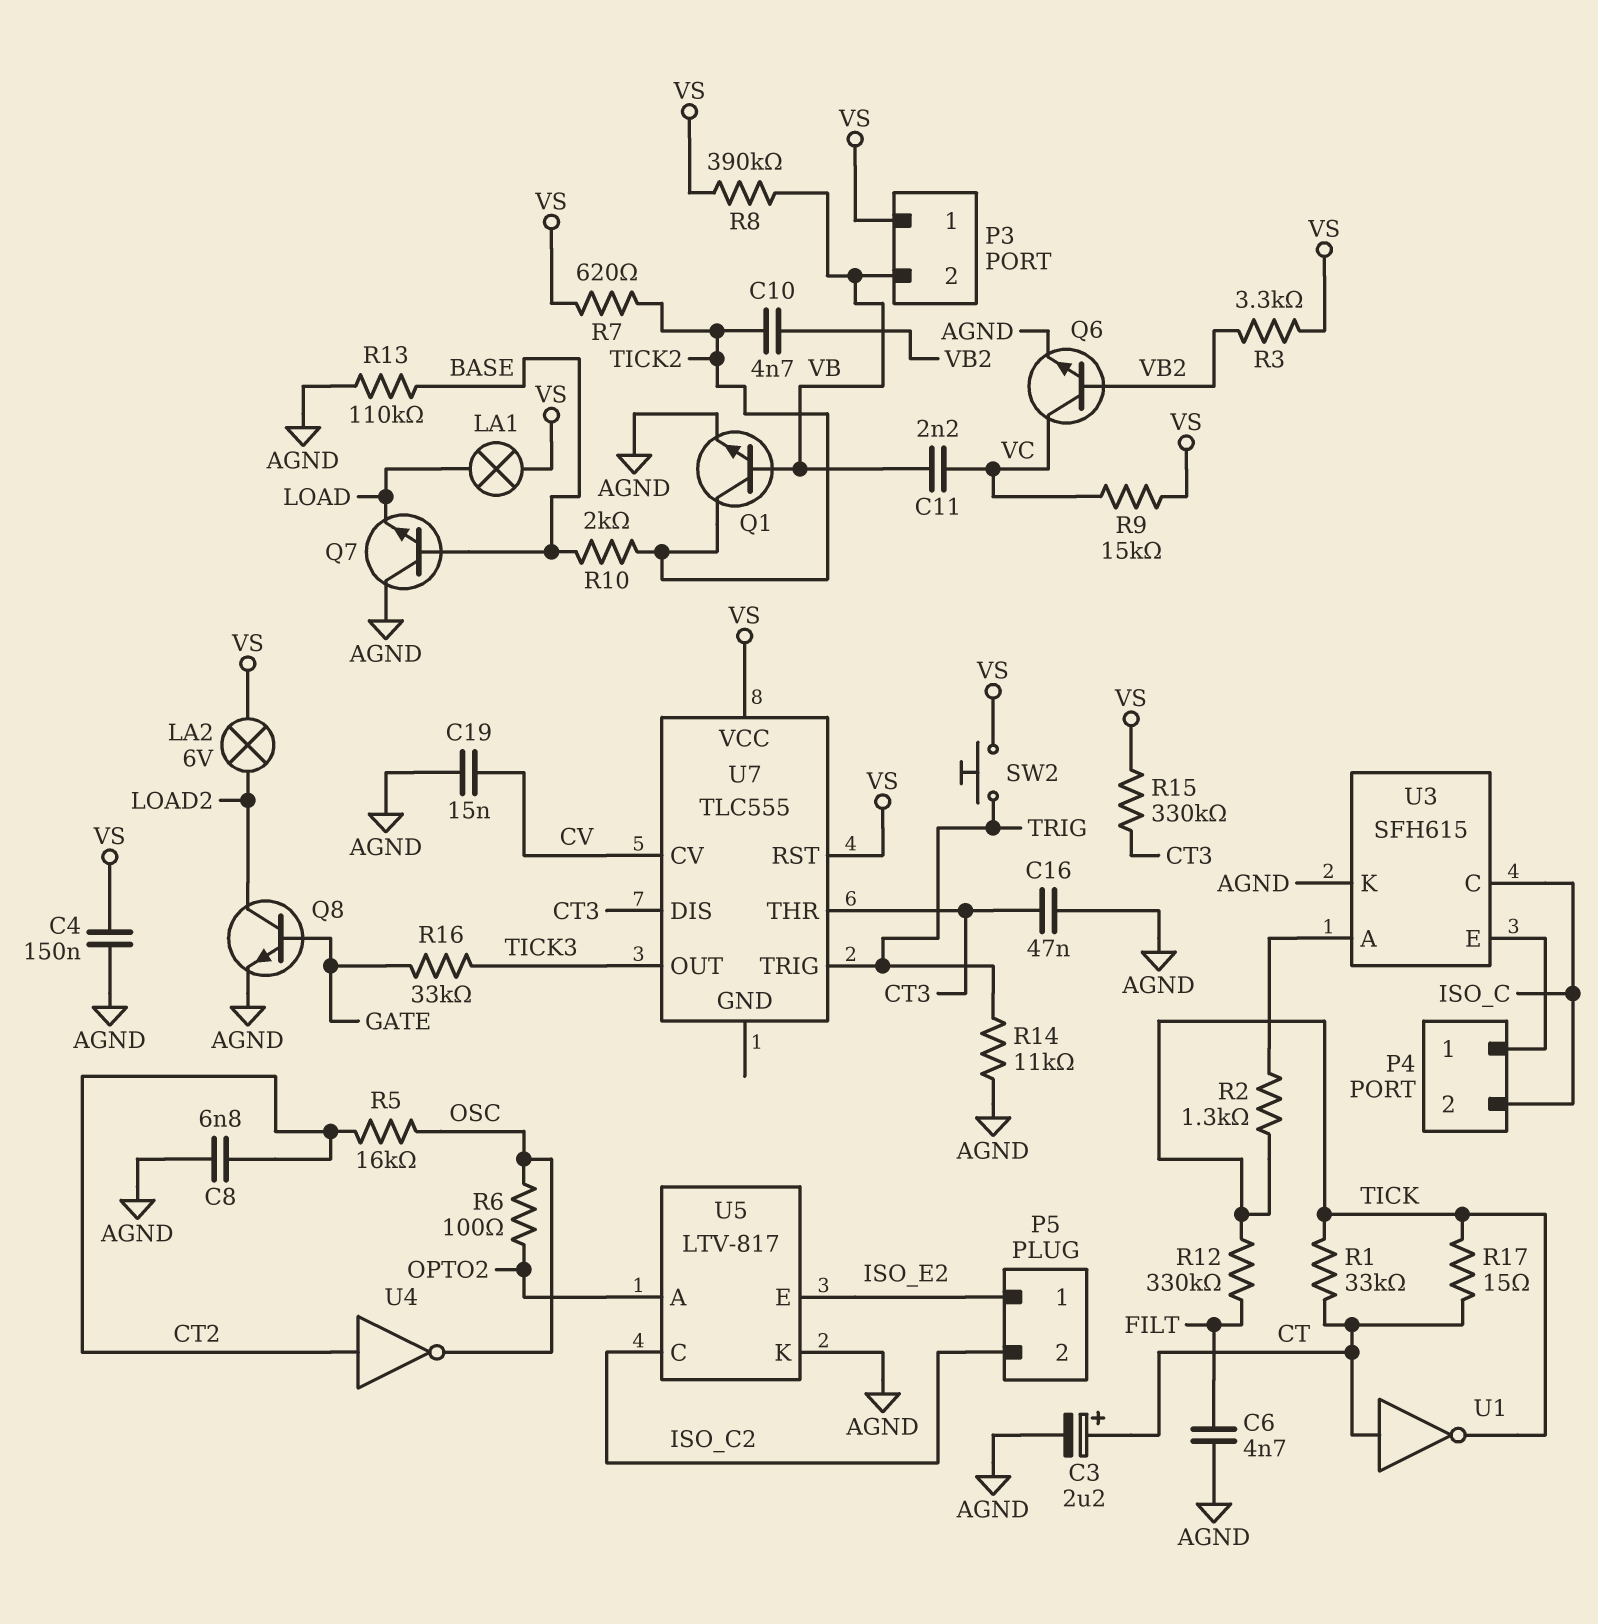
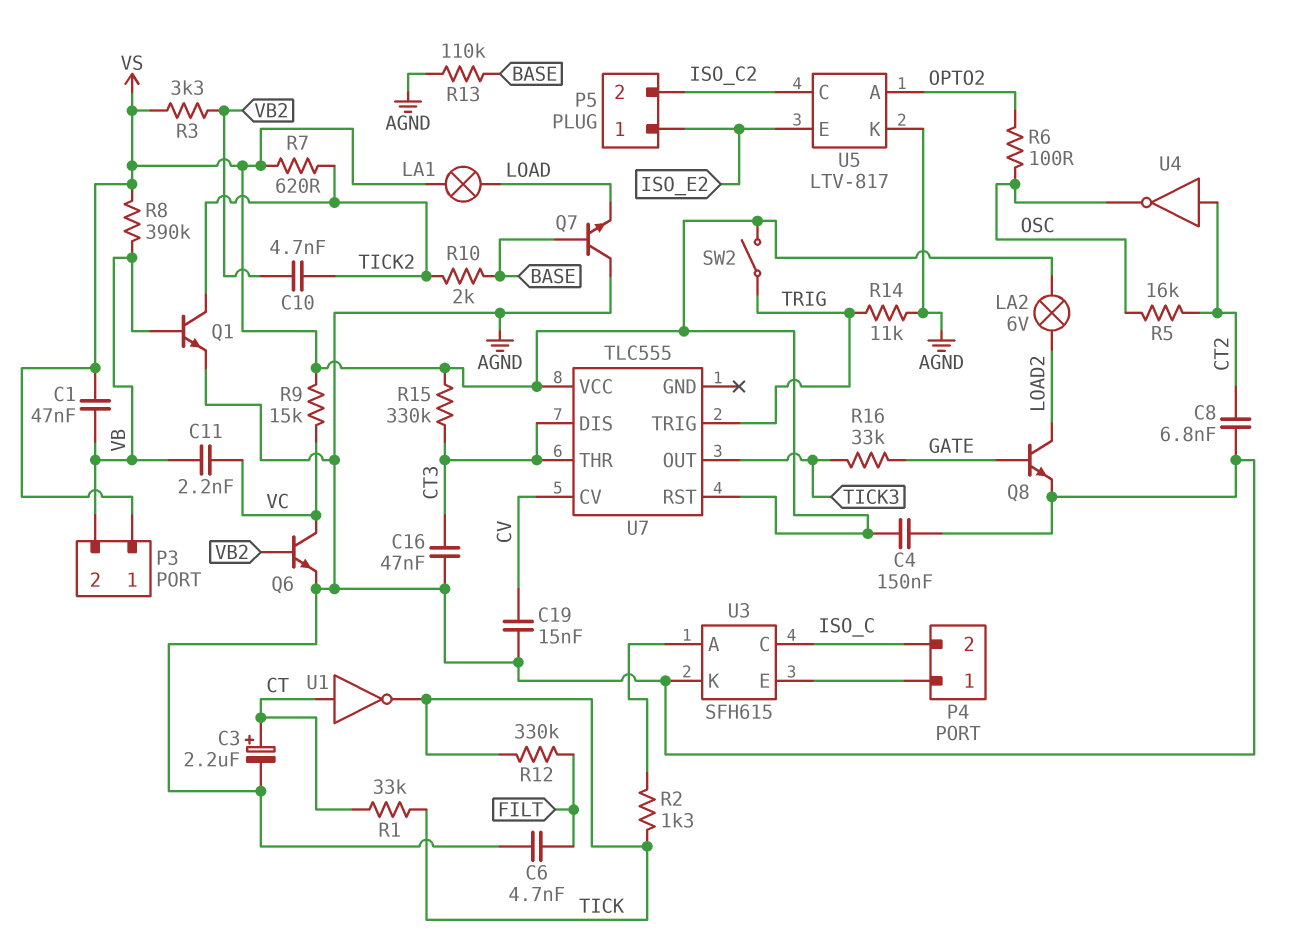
C1: none -> 47nF (VB, VS)
R17: 15 (CT, TICK) -> none
SW2: button (TRIG, VS) -> switch (TRIG, VS)

